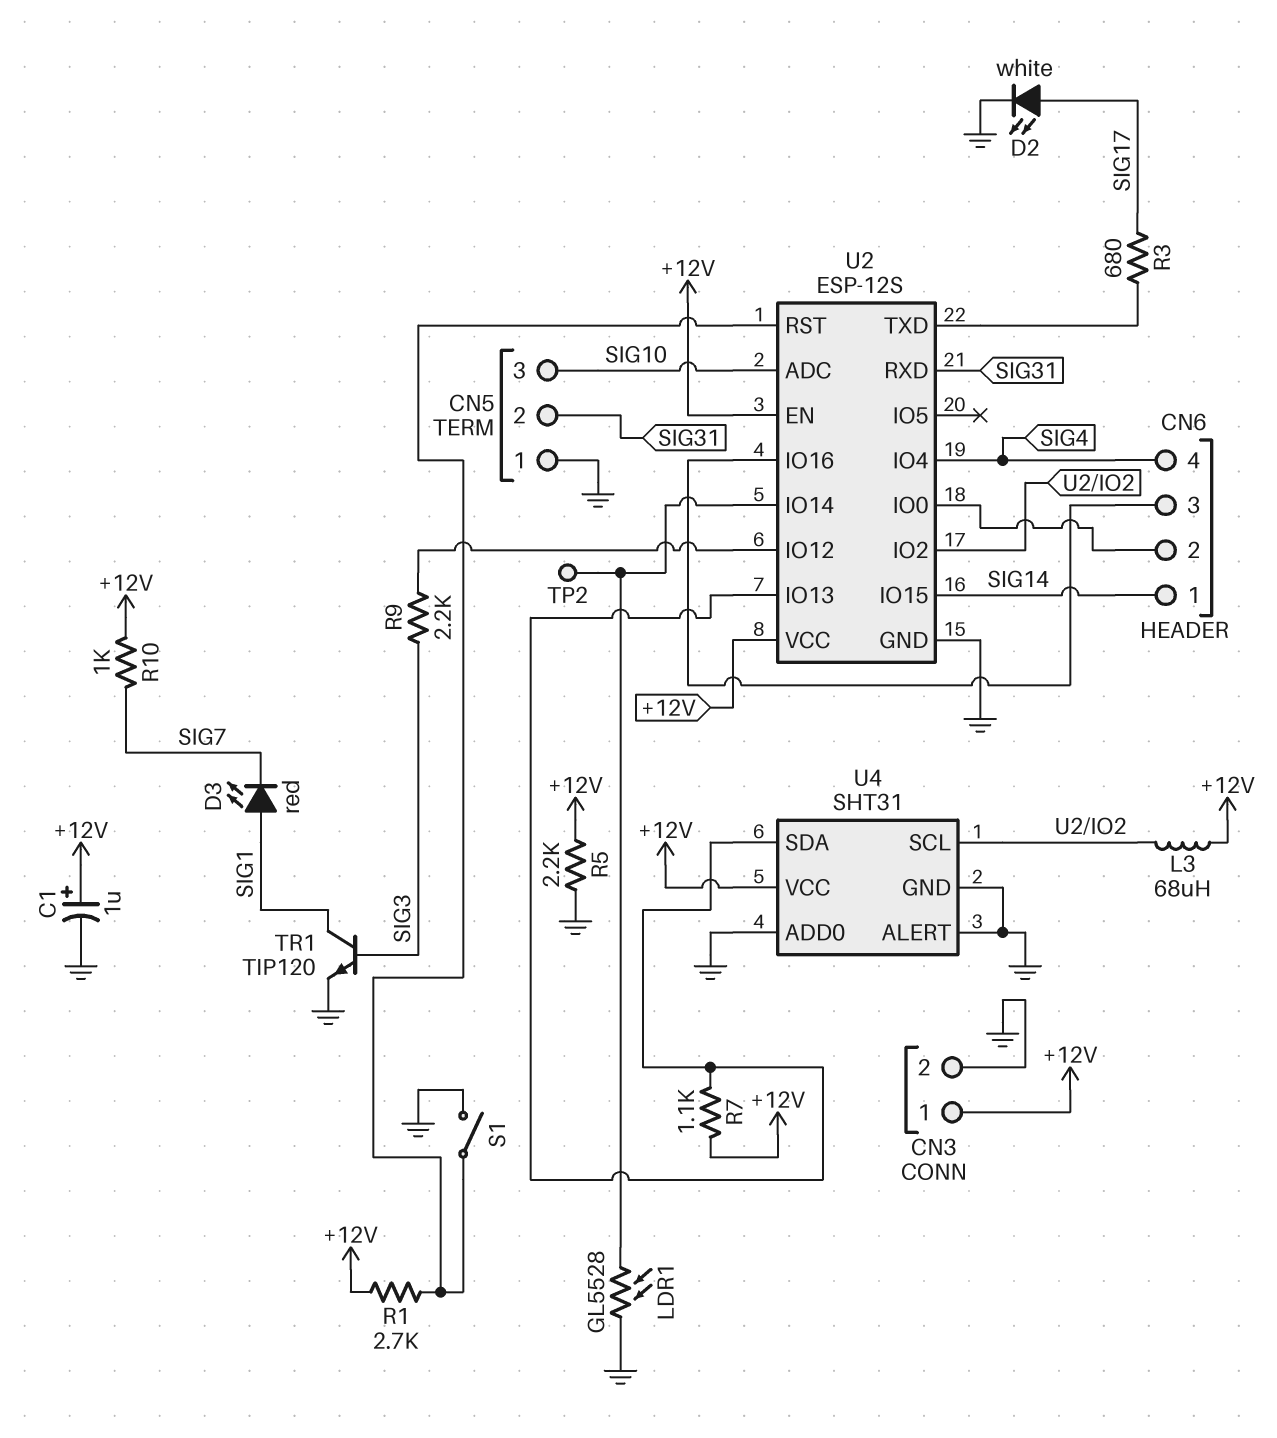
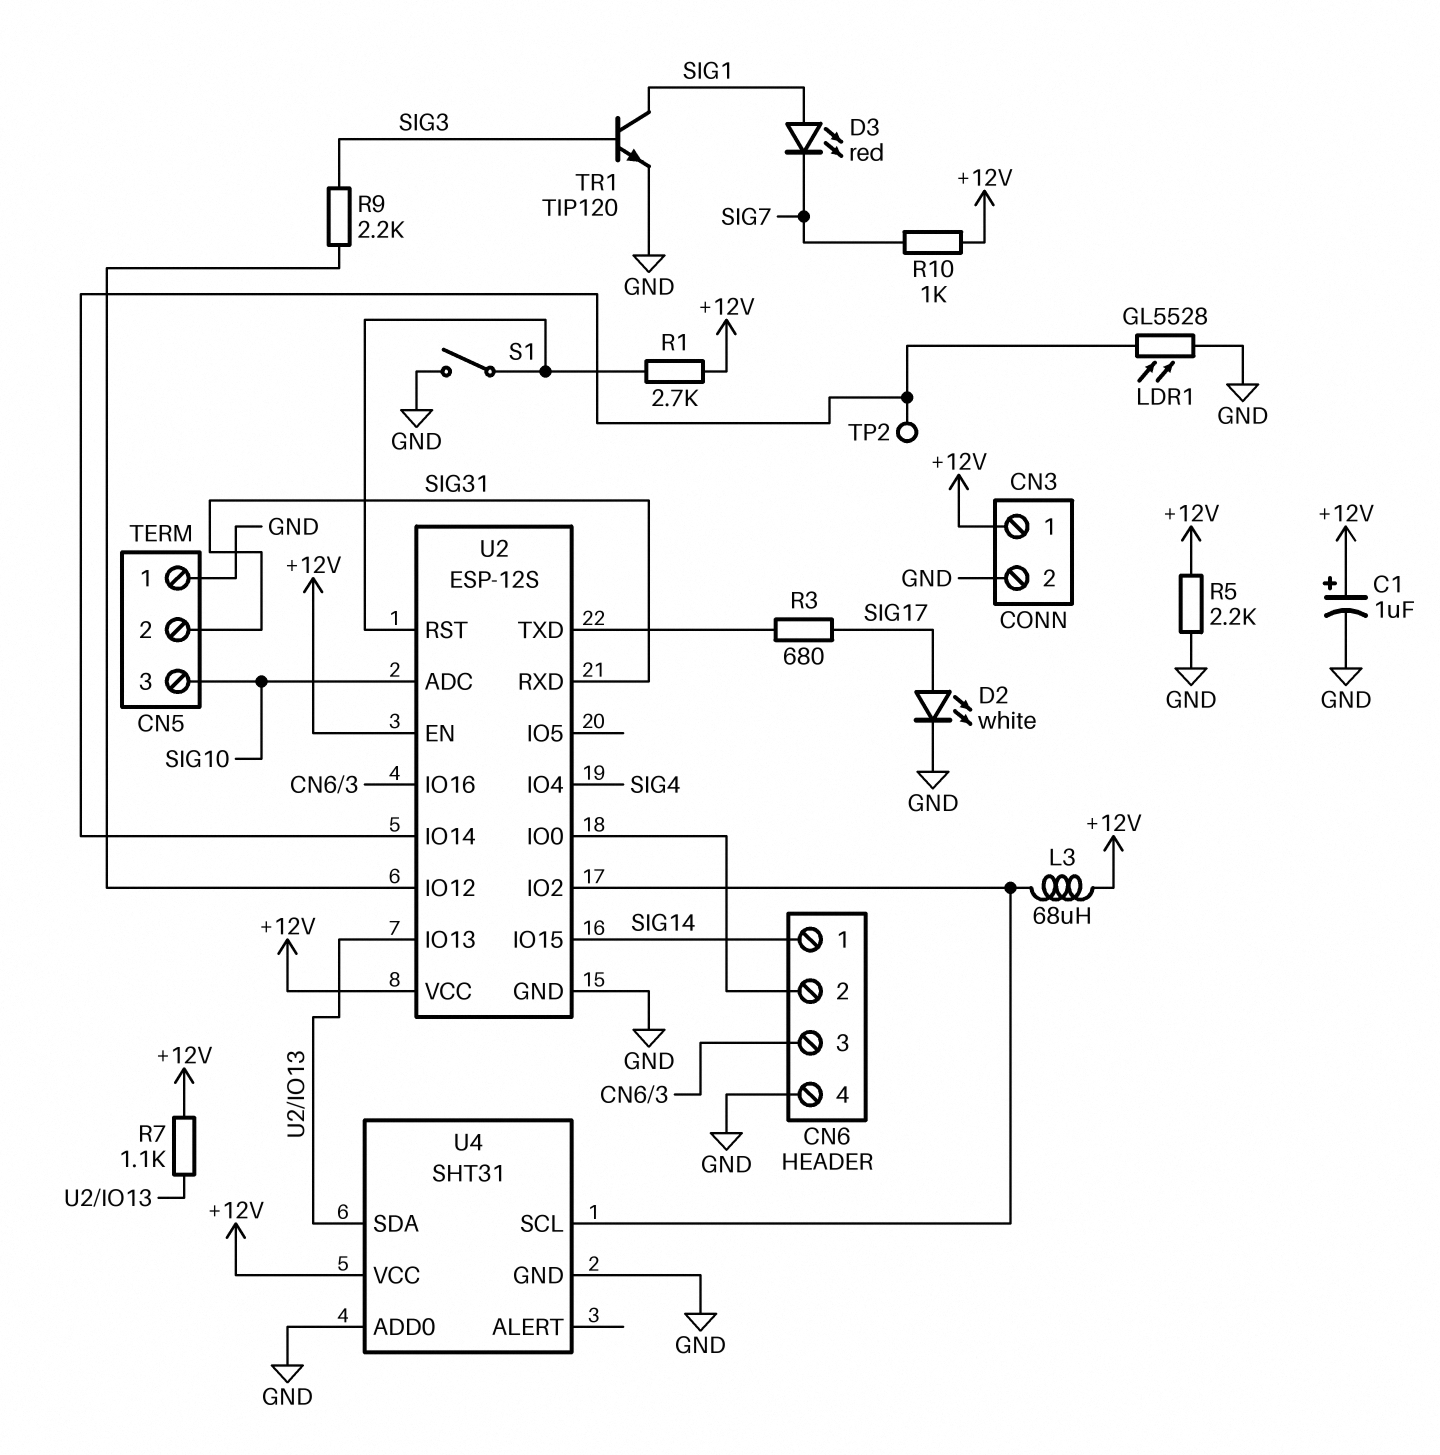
CN6 pin 4: SIG4 -> GND
U4 pin ALERT: GND -> none

